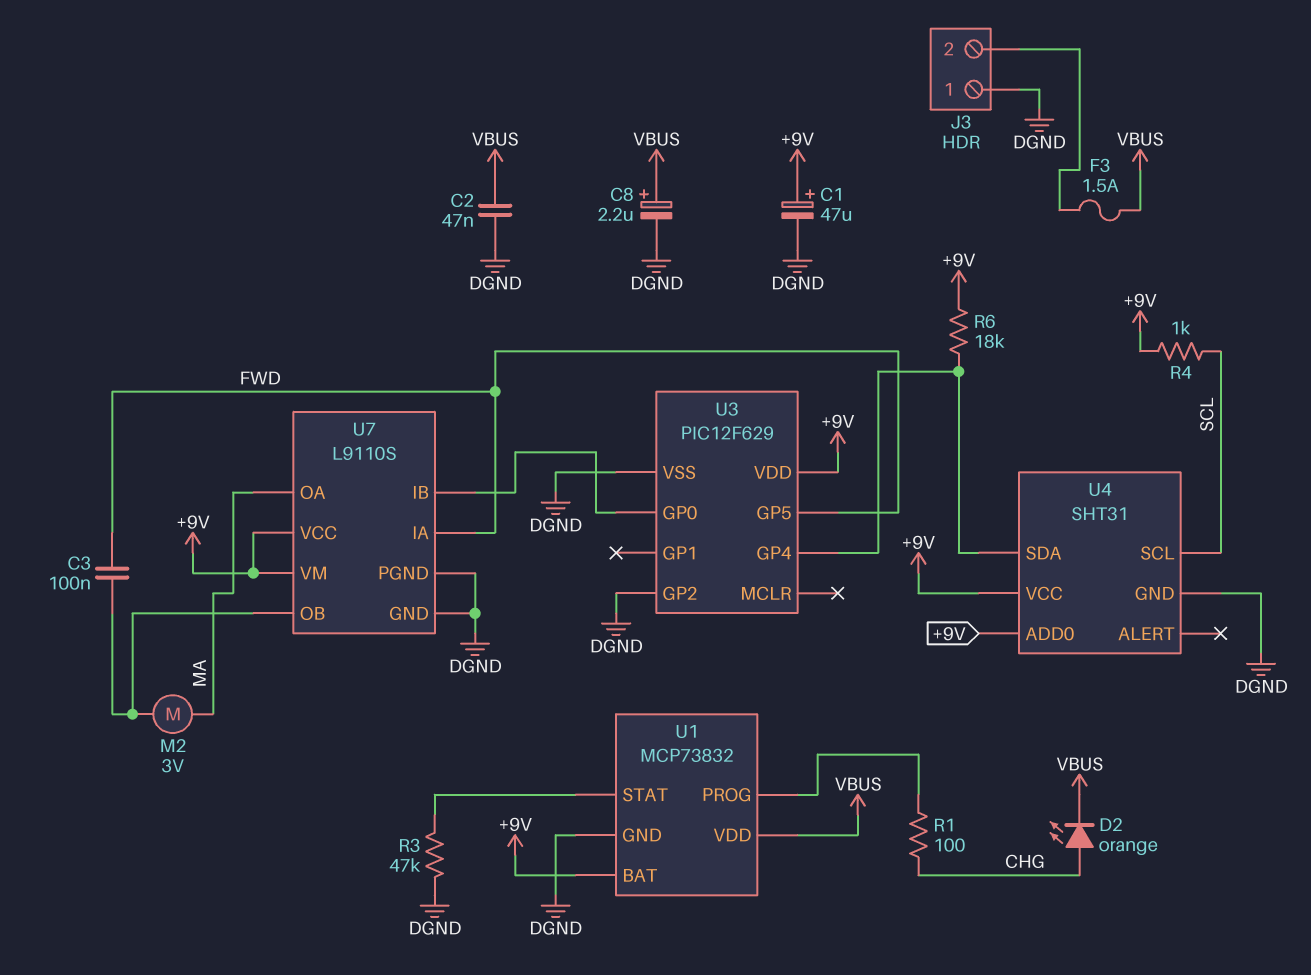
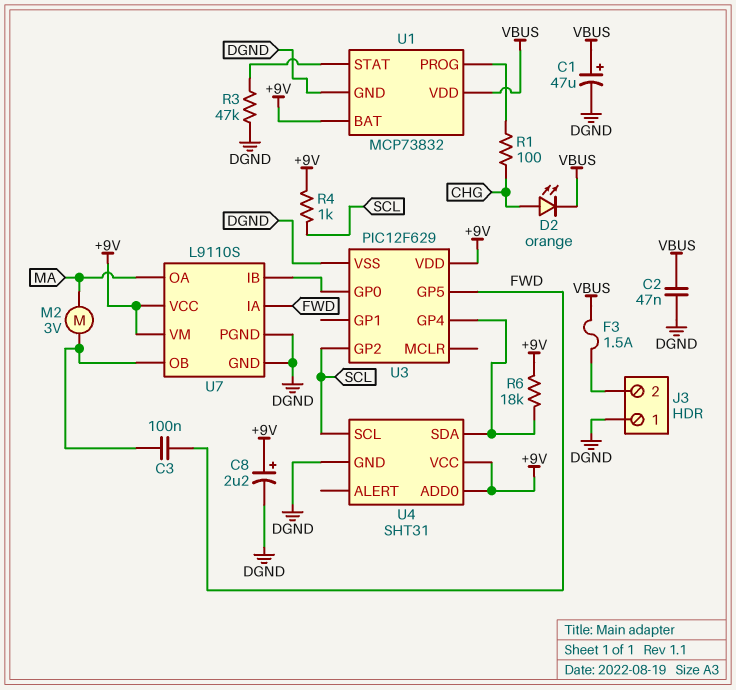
C1: 47uF (plus +9V, minus DGND) -> 47uF (plus VBUS, minus DGND)
C8: 2.2uF (plus VBUS, minus DGND) -> 2.2uF (plus +9V, minus DGND)
U3 pin GP2: DGND -> SCL

